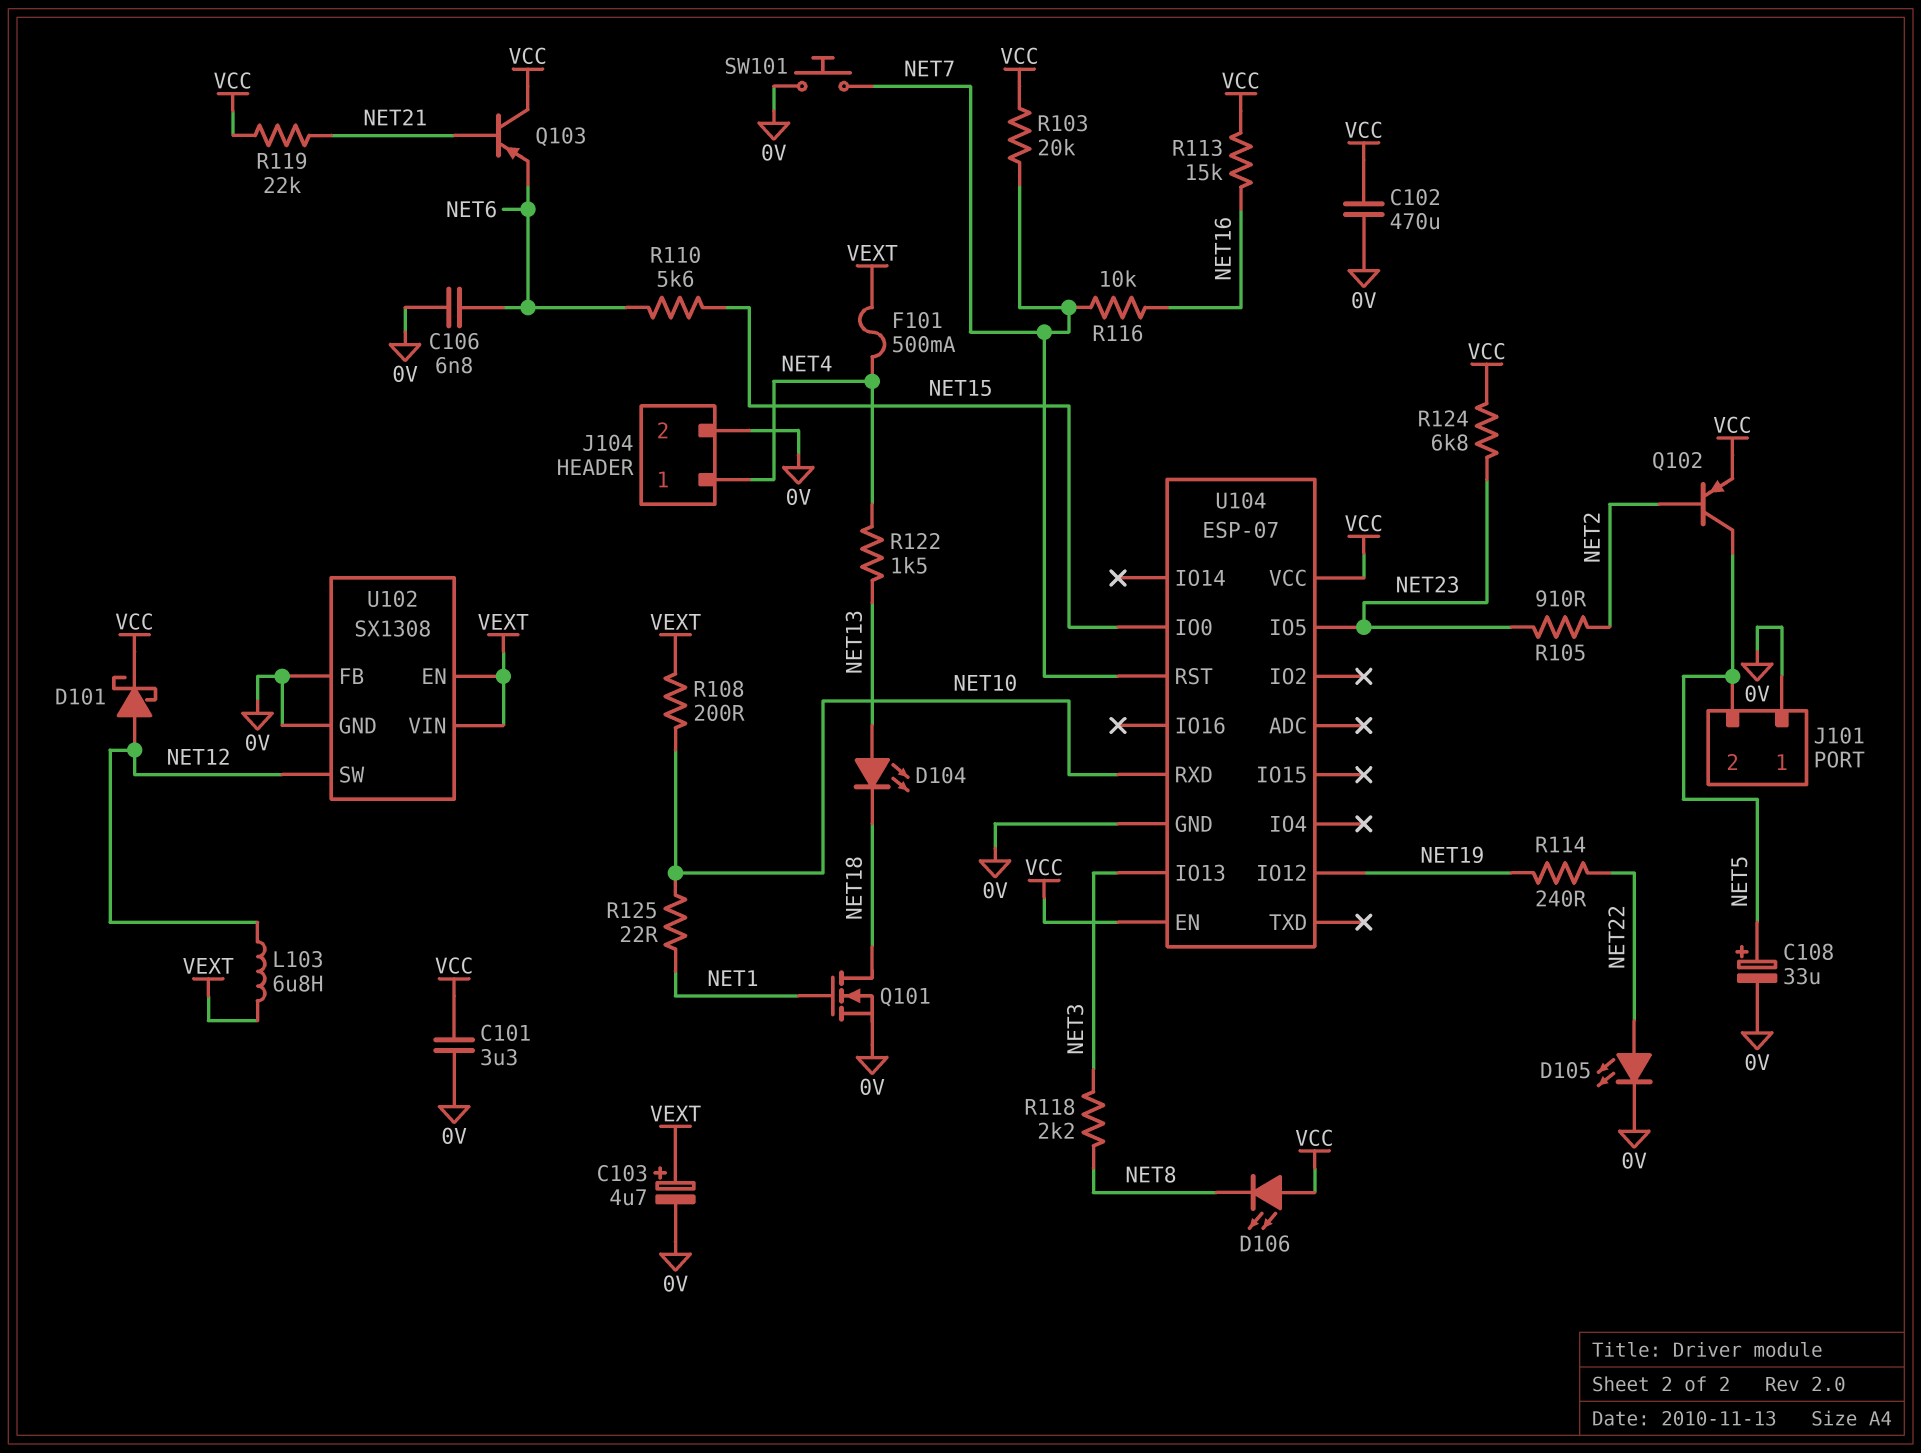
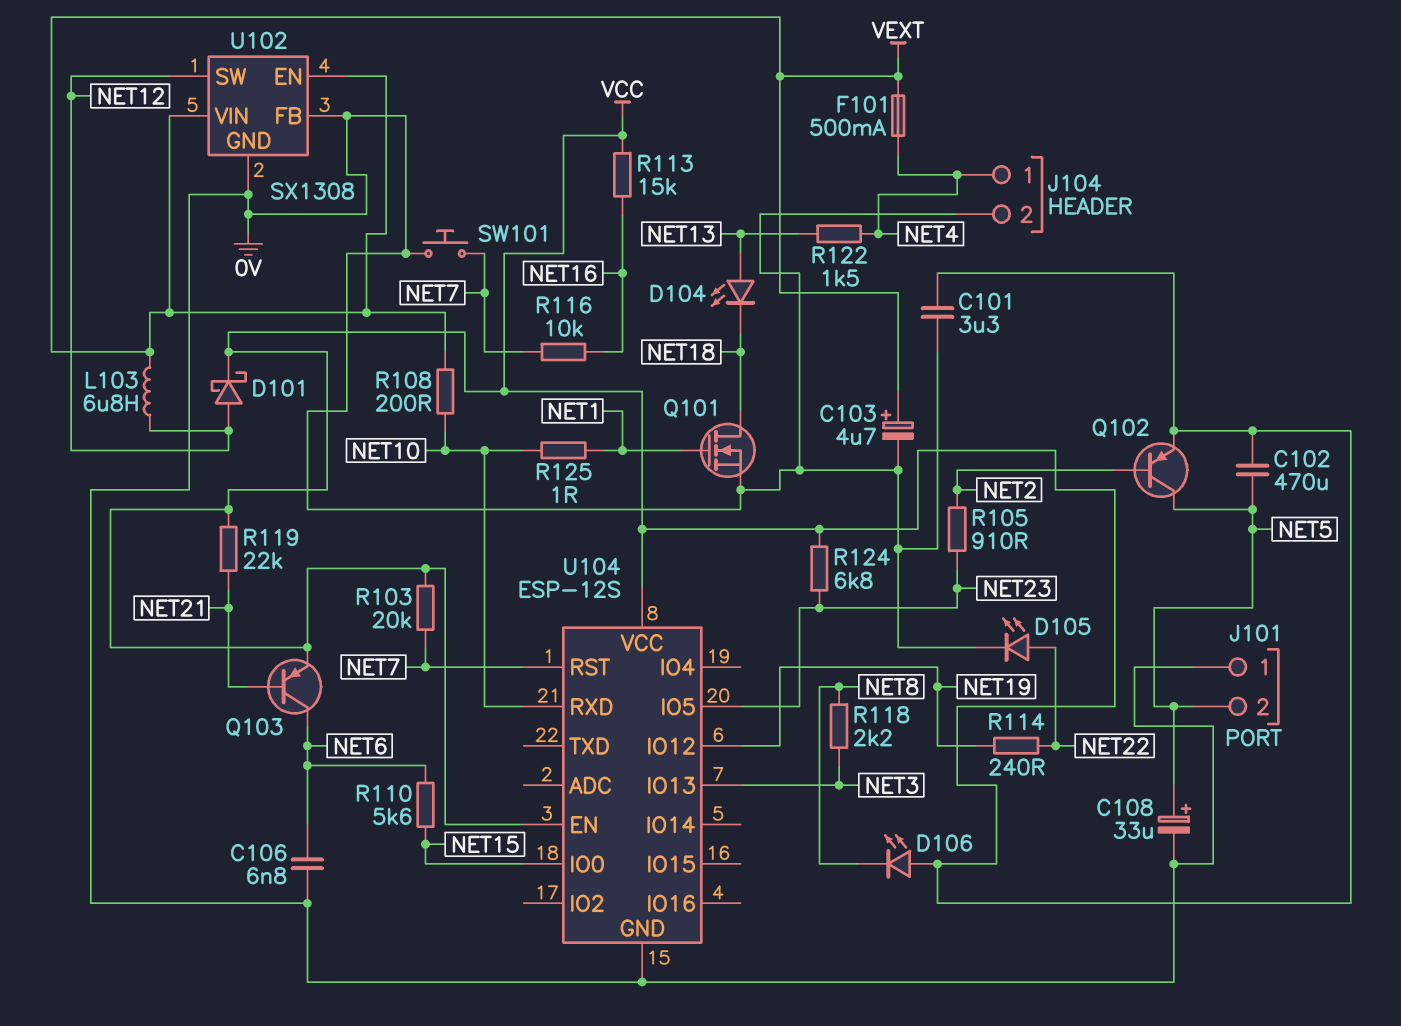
C102: 470uF (0V, VCC) -> 470uF (NET5, VCC)
Q103: PNP (B NET21, C VCC, E NET6) -> PNP (B NET21, C NET6, E VCC)
R125: 22 (NET1, NET10) -> 1 (NET1, NET10)
U104: ESP-07 -> ESP-12S

